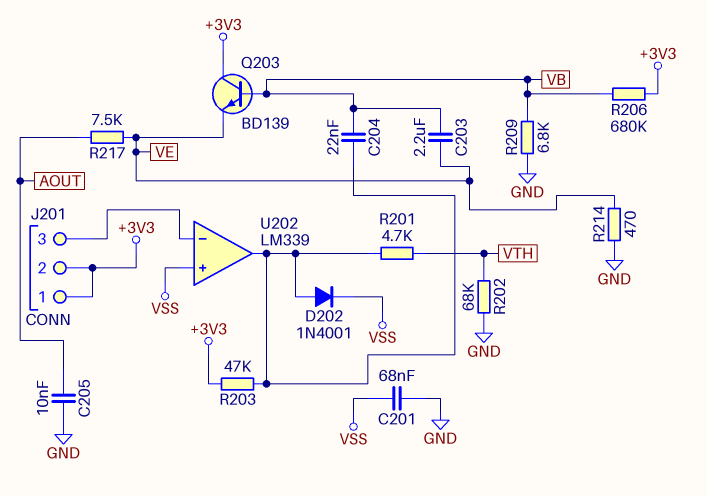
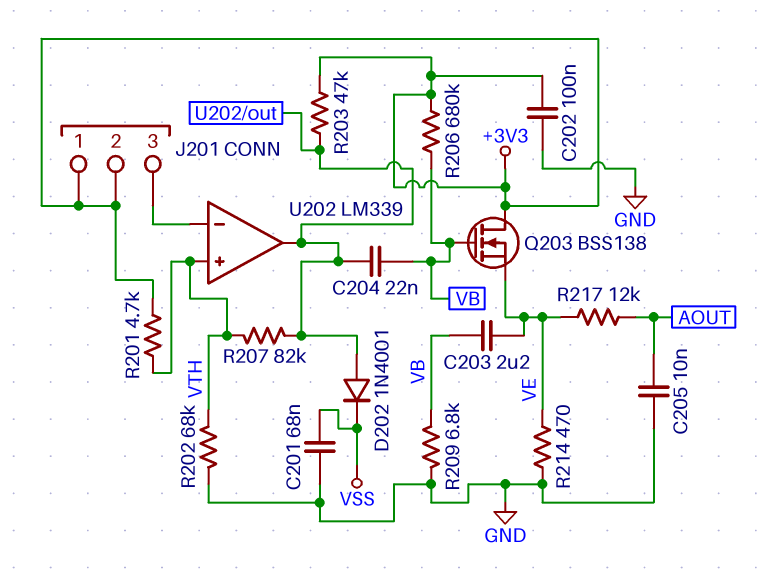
C202: none -> 100nF (+3V3, GND)
Q203: NPN BD139 (B VB, C +3V3, E VE) -> NMOS BSS138 (G VB, D +3V3, S VE)
R201: 4.7k (U202/out, VTH) -> 4.7k (+3V3, VTH)
R207: none -> 82k (U202/out, VTH)
R217: 7.5k (AOUT, VE) -> 12k (AOUT, VE)
U202 pin in+: VSS -> VTH

